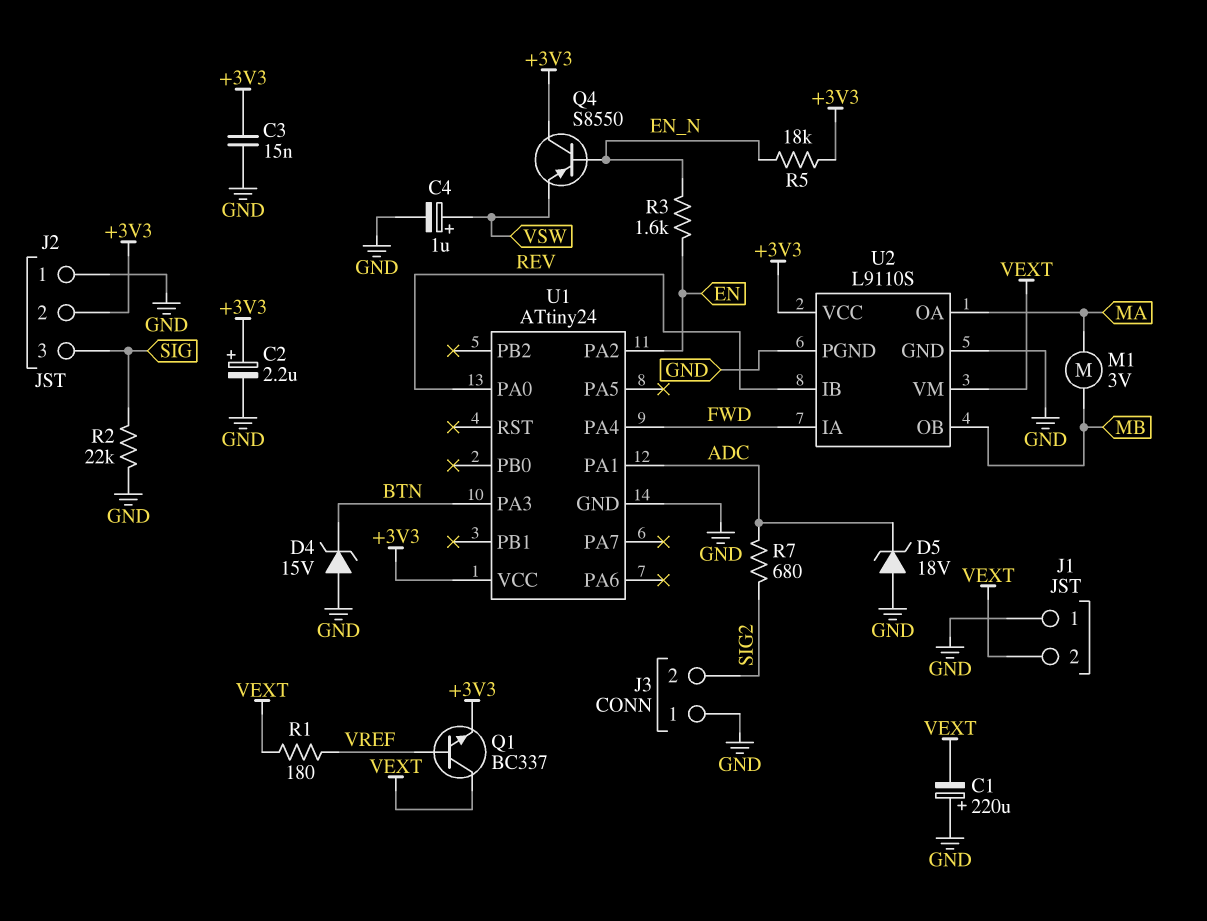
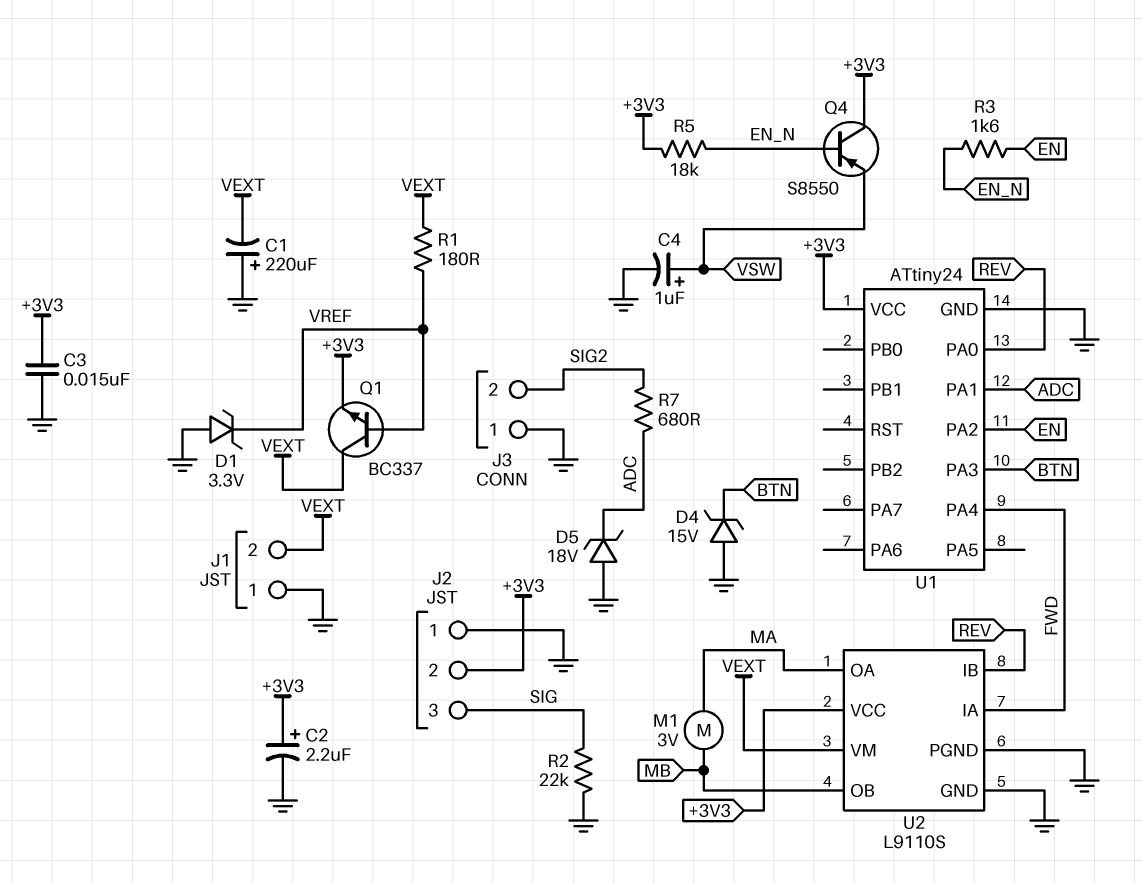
D1: none -> zener 3.3V (A GND, K VREF)

